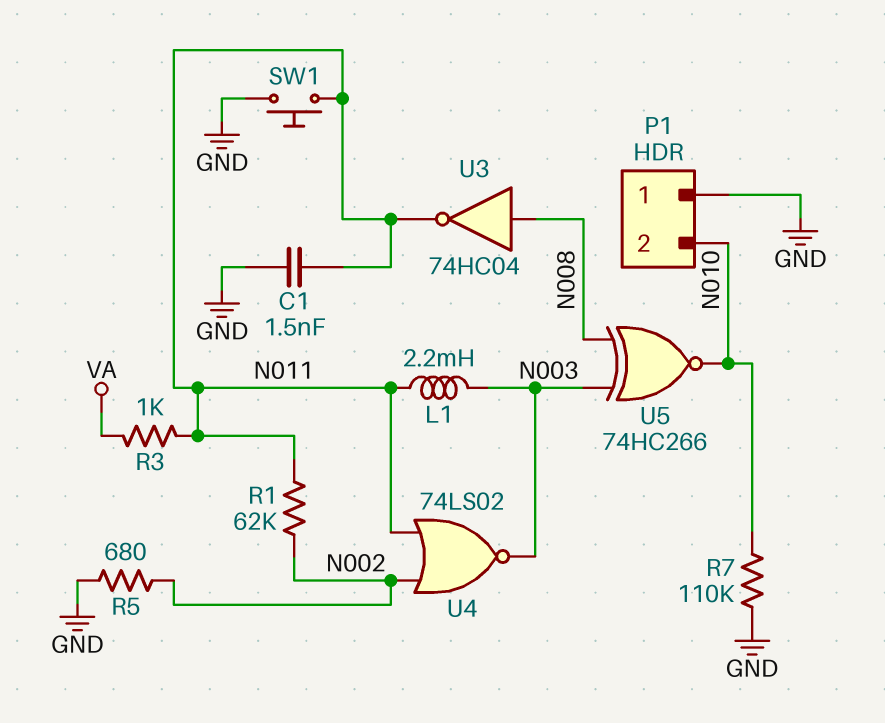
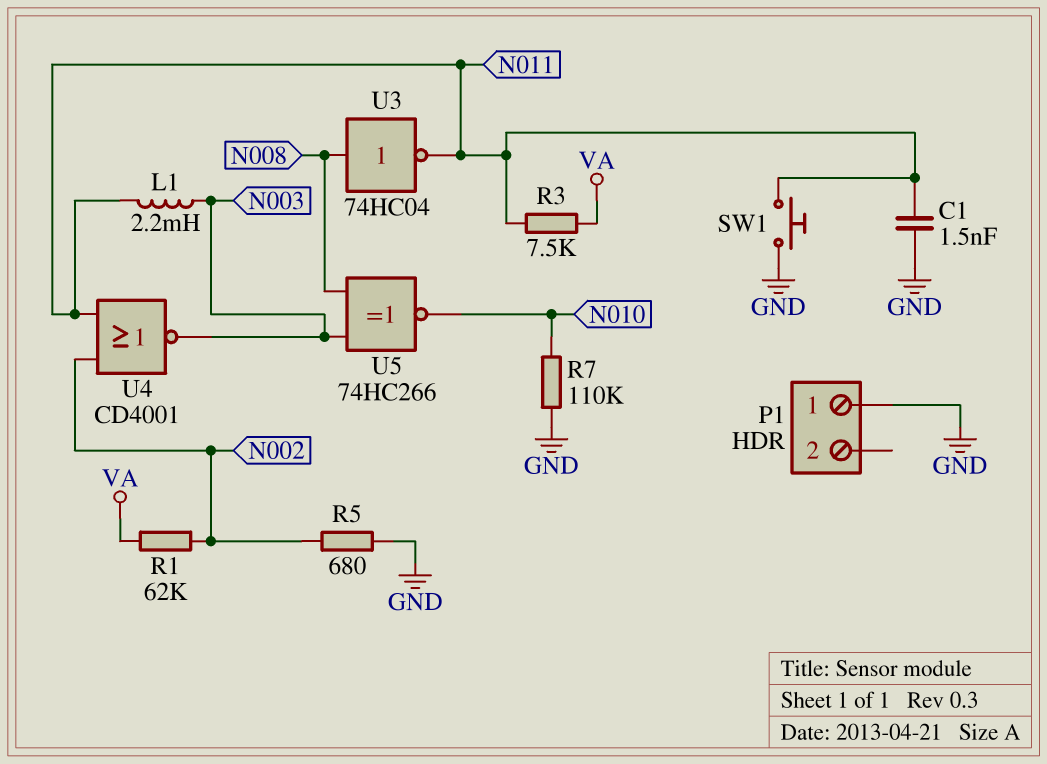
P1 pin 2: N010 -> none
R1: 62k (N002, N011) -> 62k (N002, VA)
R3: 1k (N011, VA) -> 7.5k (N011, VA)
U4: NOR 74LS02 (in N002, in N011, out N003) -> NOR CD4001 (in N002, in N011, out N003)

